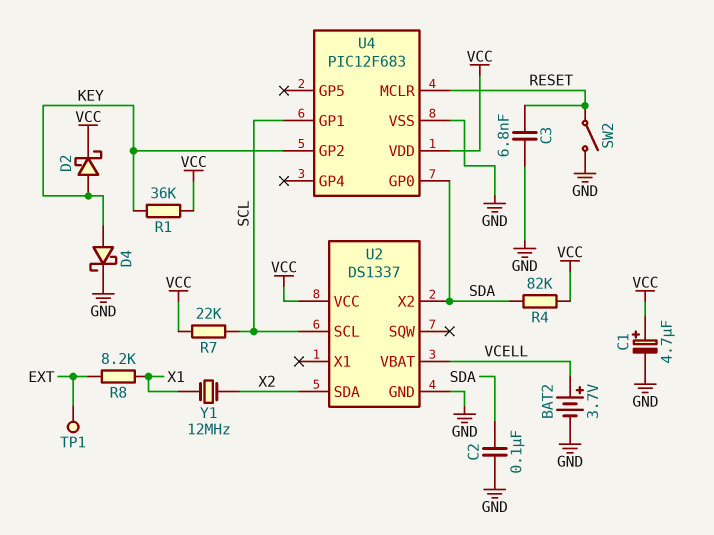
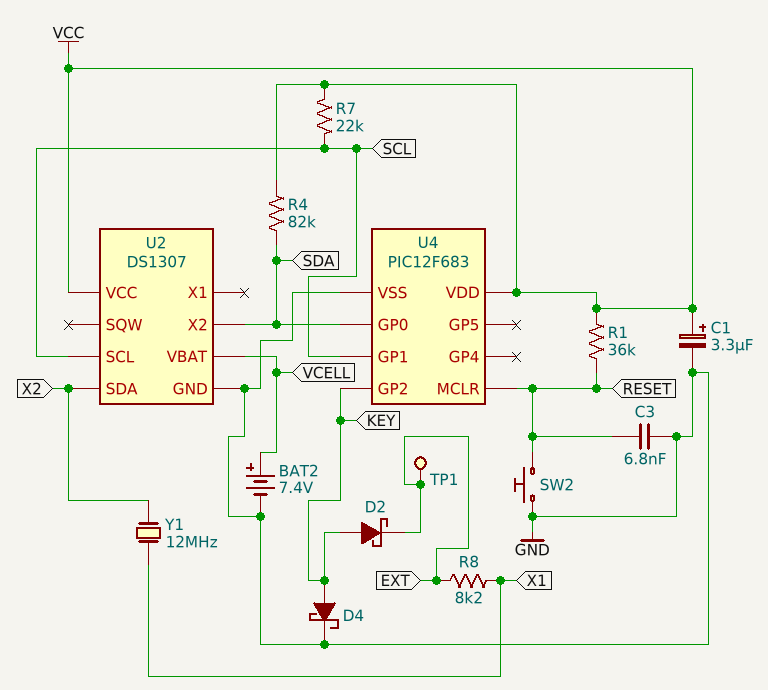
BAT2: 3.7V (plus VCELL, minus GND) -> 7.4V (plus VCELL, minus GND)
C1: 4.7uF (plus VCC, minus GND) -> 3.3uF (plus VCC, minus GND)
C2: 100nF (GND, SDA) -> none
D2: schottky (A KEY, K VCC) -> schottky (A KEY, K EXT)
R1: 36k (KEY, VCC) -> 36k (RESET, VCC)
SW2: switch (GND, RESET) -> button (GND, RESET)
U2: DS1337 -> DS1307

